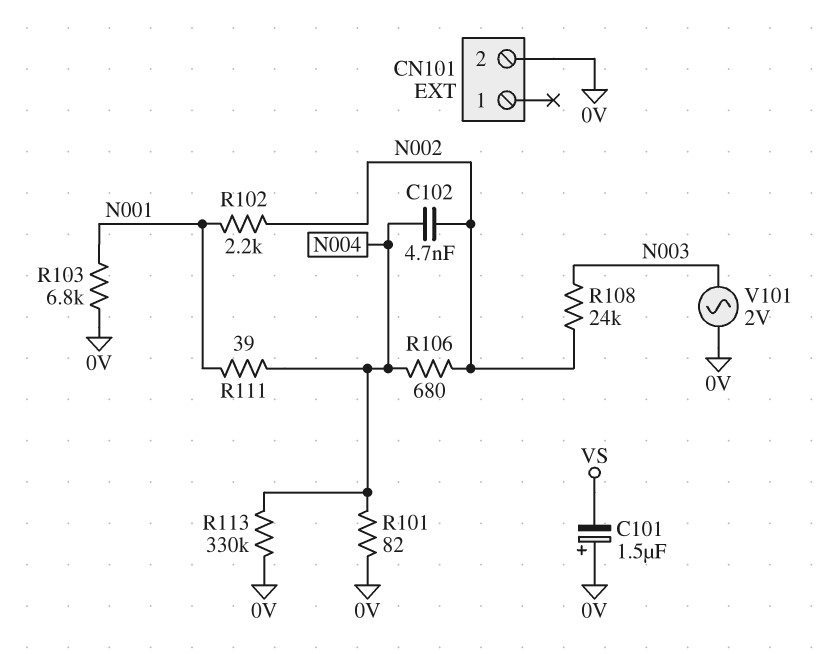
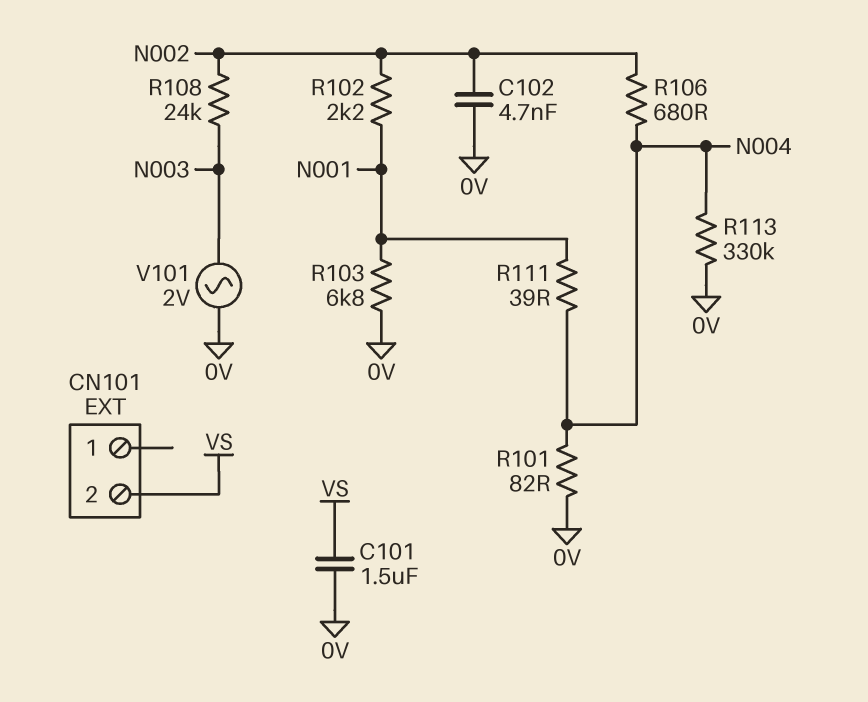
C101: 1.5uF (plus 0V, minus VS) -> 1.5uF (0V, VS)
C102: 4.7nF (N002, N004) -> 4.7nF (0V, N002)
CN101 pin 2: 0V -> VS

